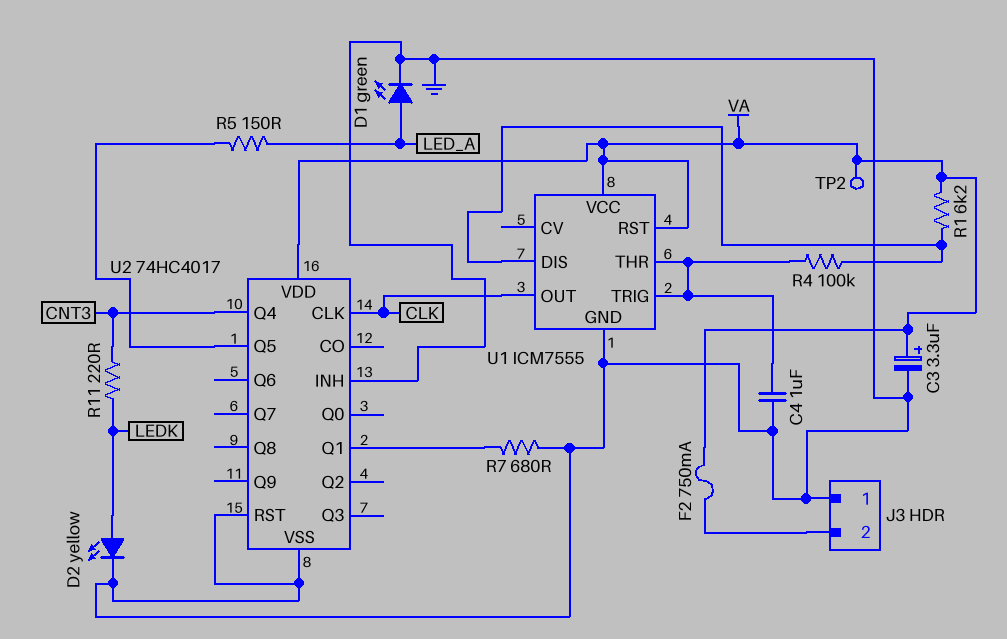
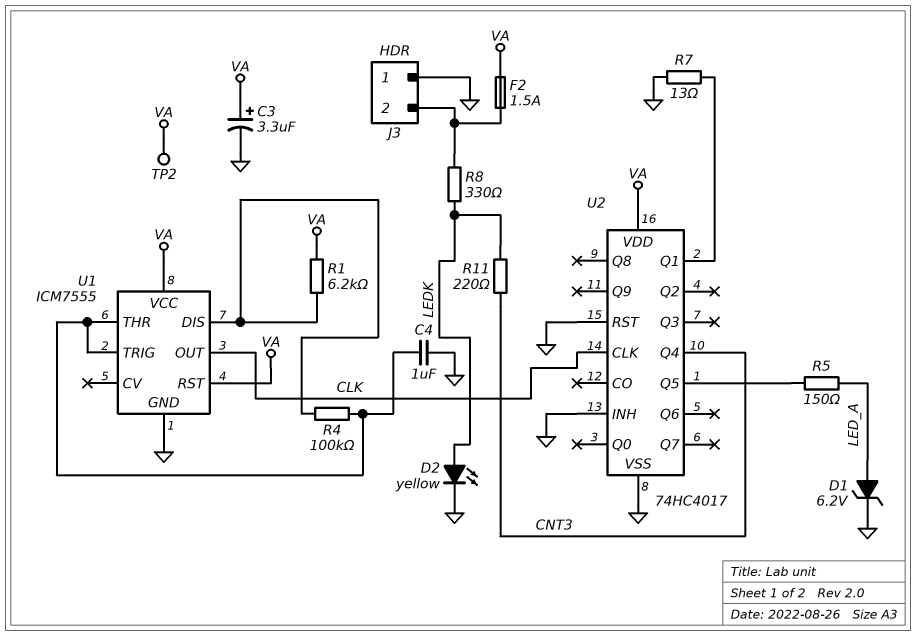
D1: LED green (A LED_A, K GND) -> zener 6.2V (A LED_A, K GND)
F2: 750mA (J3/2, VA) -> 1.5A (J3/2, VA)
R7: 680 (GND, U2/Q1) -> 13 (GND, U2/Q1)
R8: none -> 330 (J3/2, LEDK)

